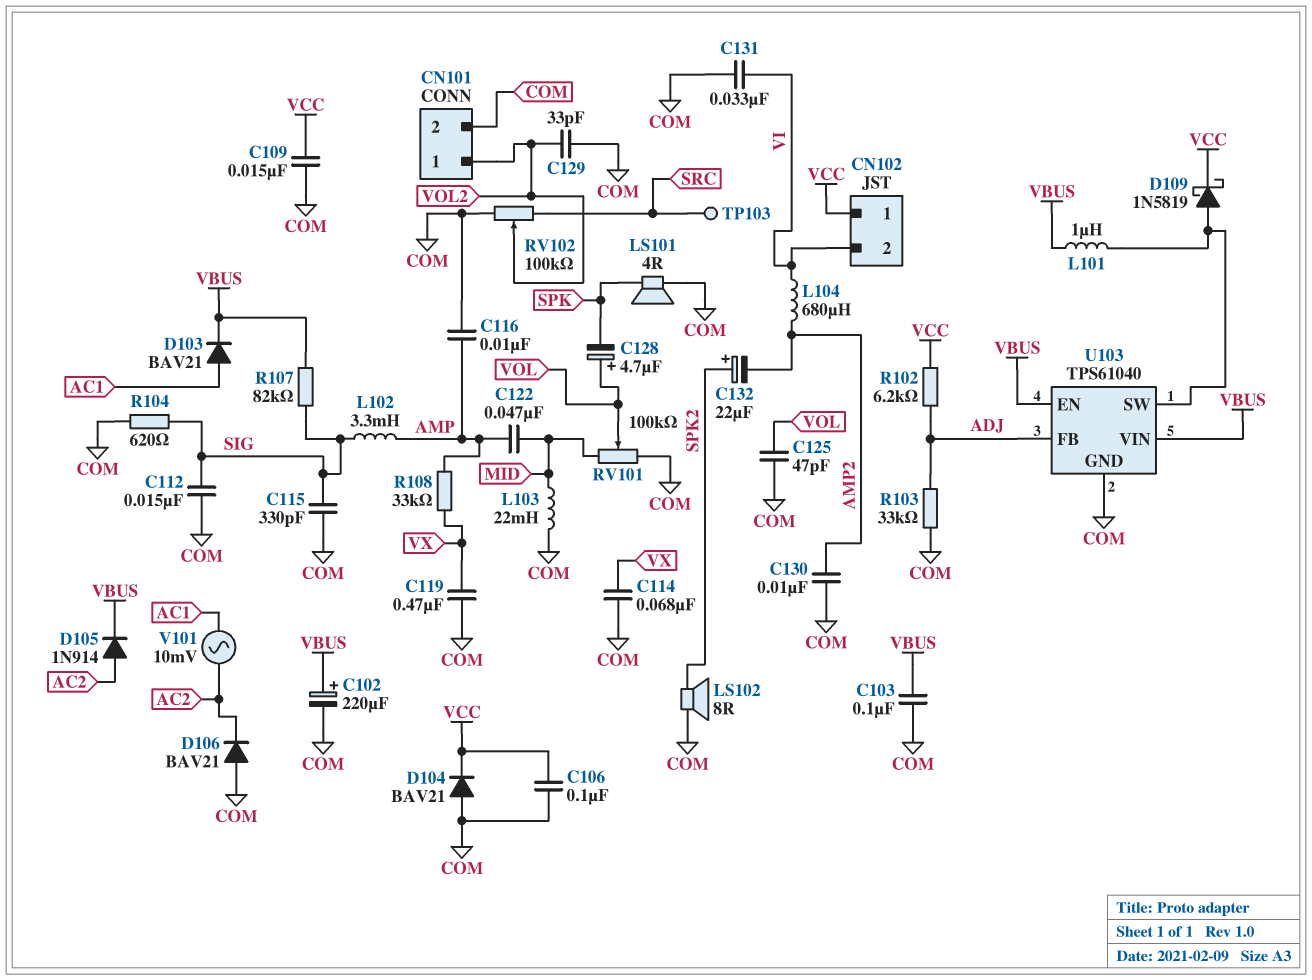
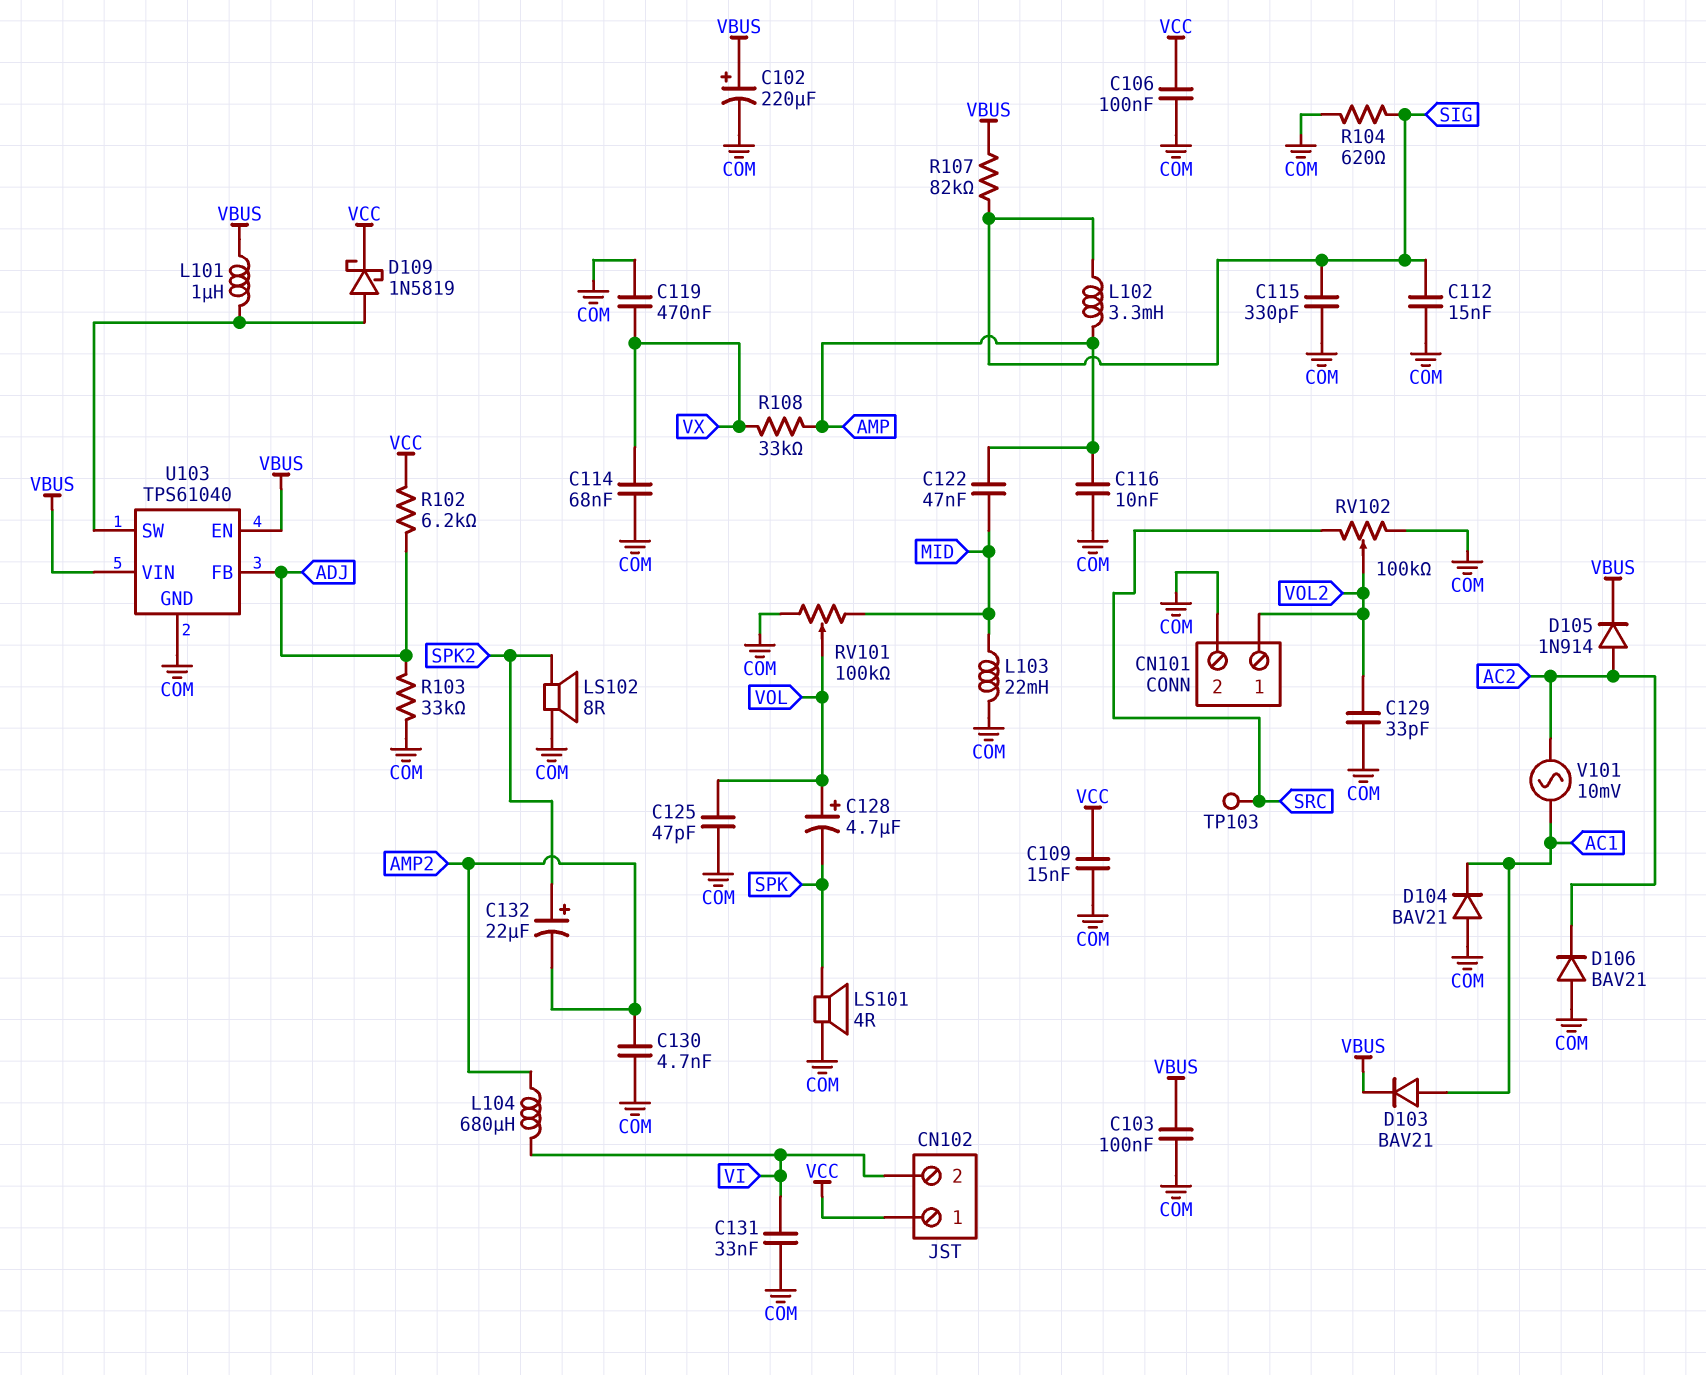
C130: 10nF (AMP2, COM) -> 4.7nF (AMP2, COM)
D104: diode BAV21 (A COM, K VCC) -> diode BAV21 (A COM, K AC1)

